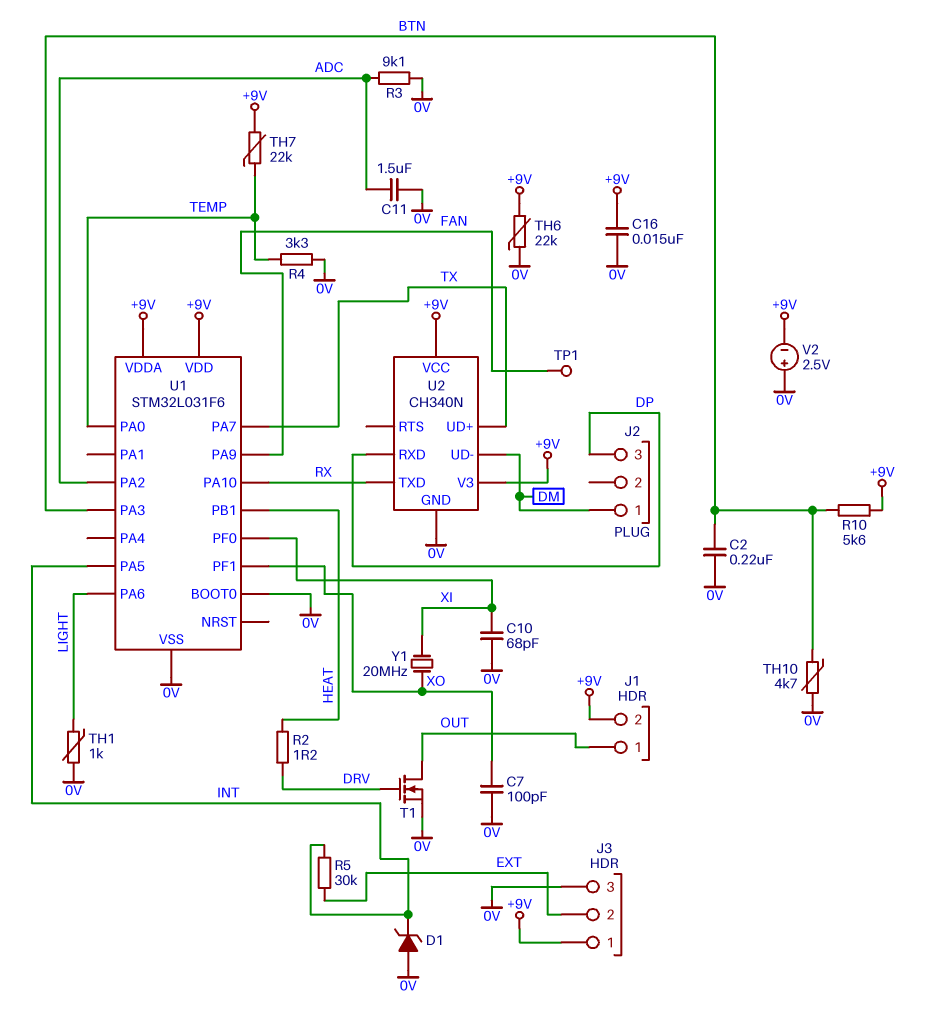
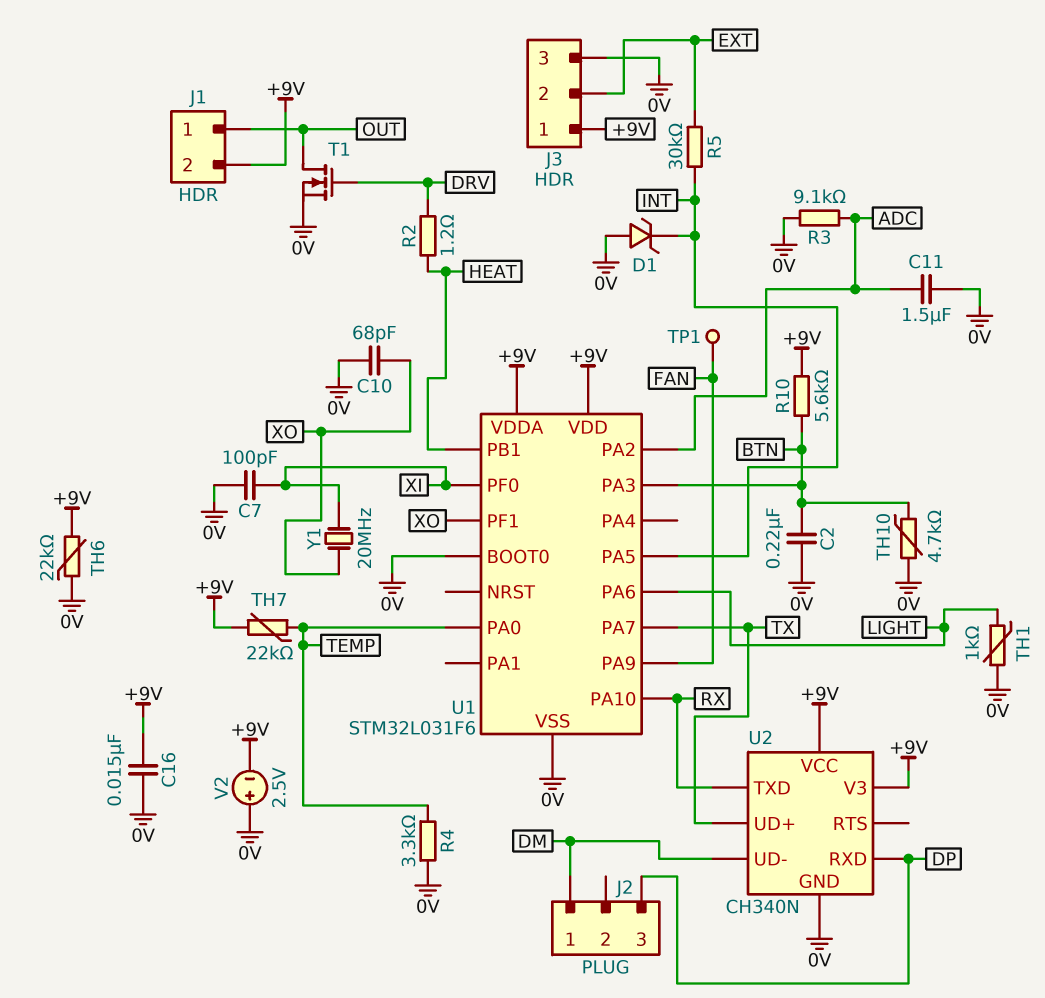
C7: 100pF (0V, XO) -> 100pF (0V, XI)
C10: 68pF (0V, XI) -> 68pF (0V, XO)

